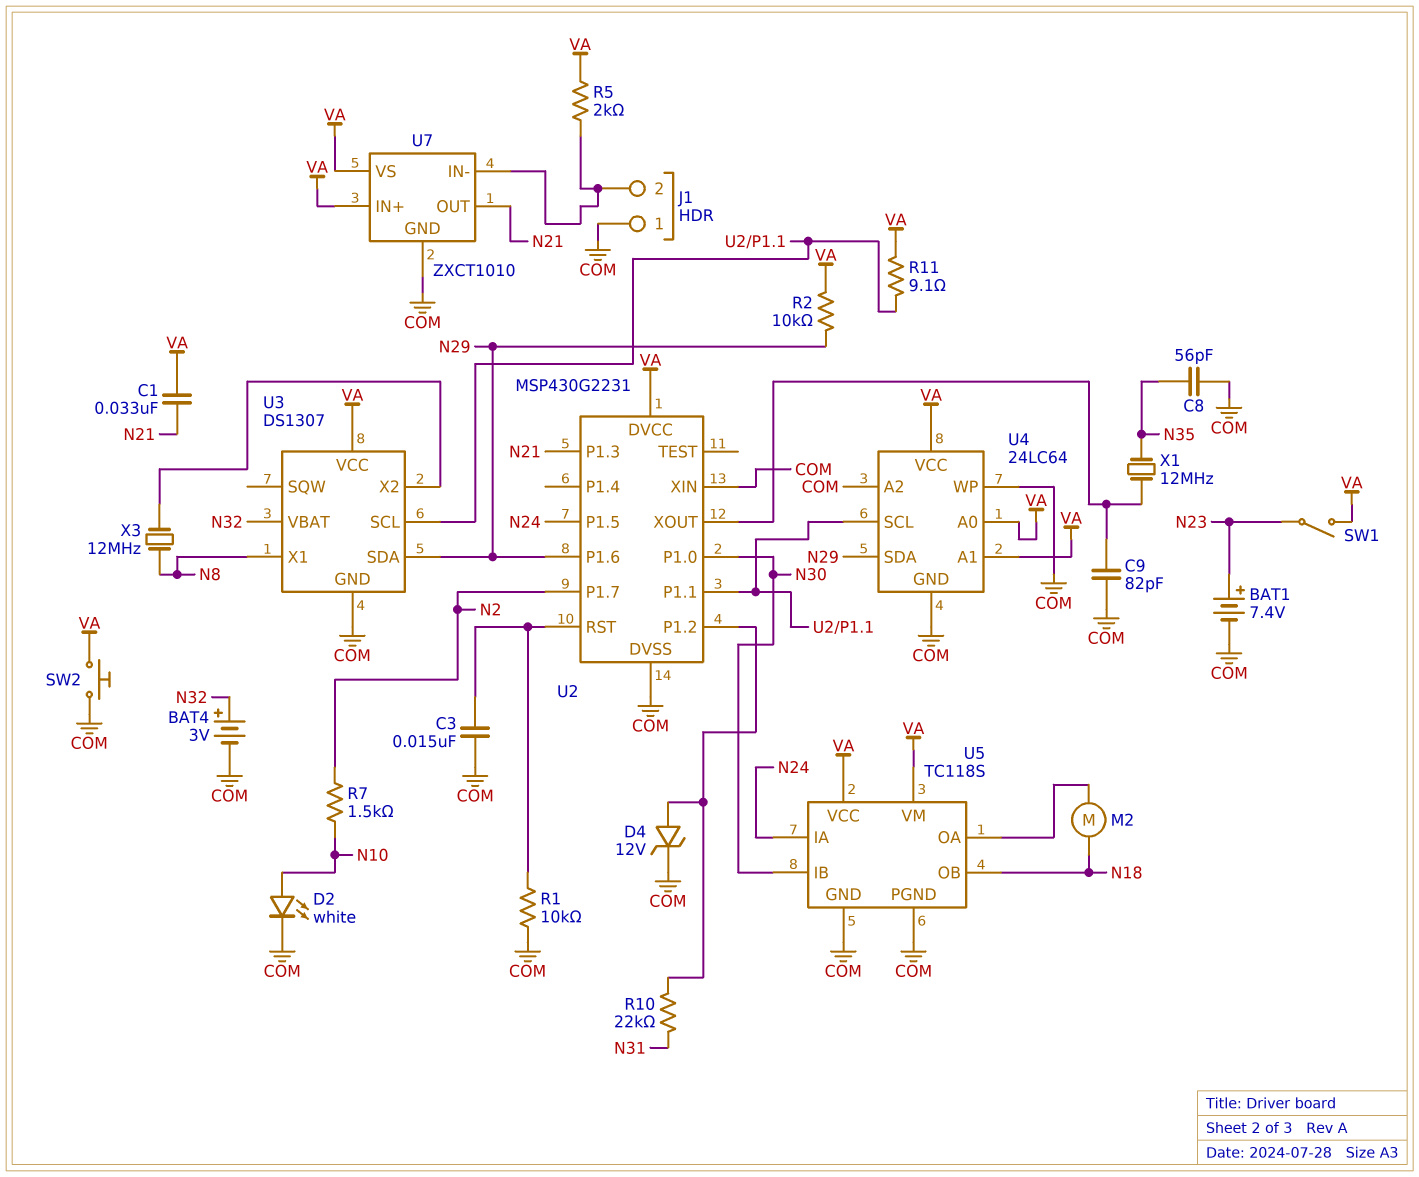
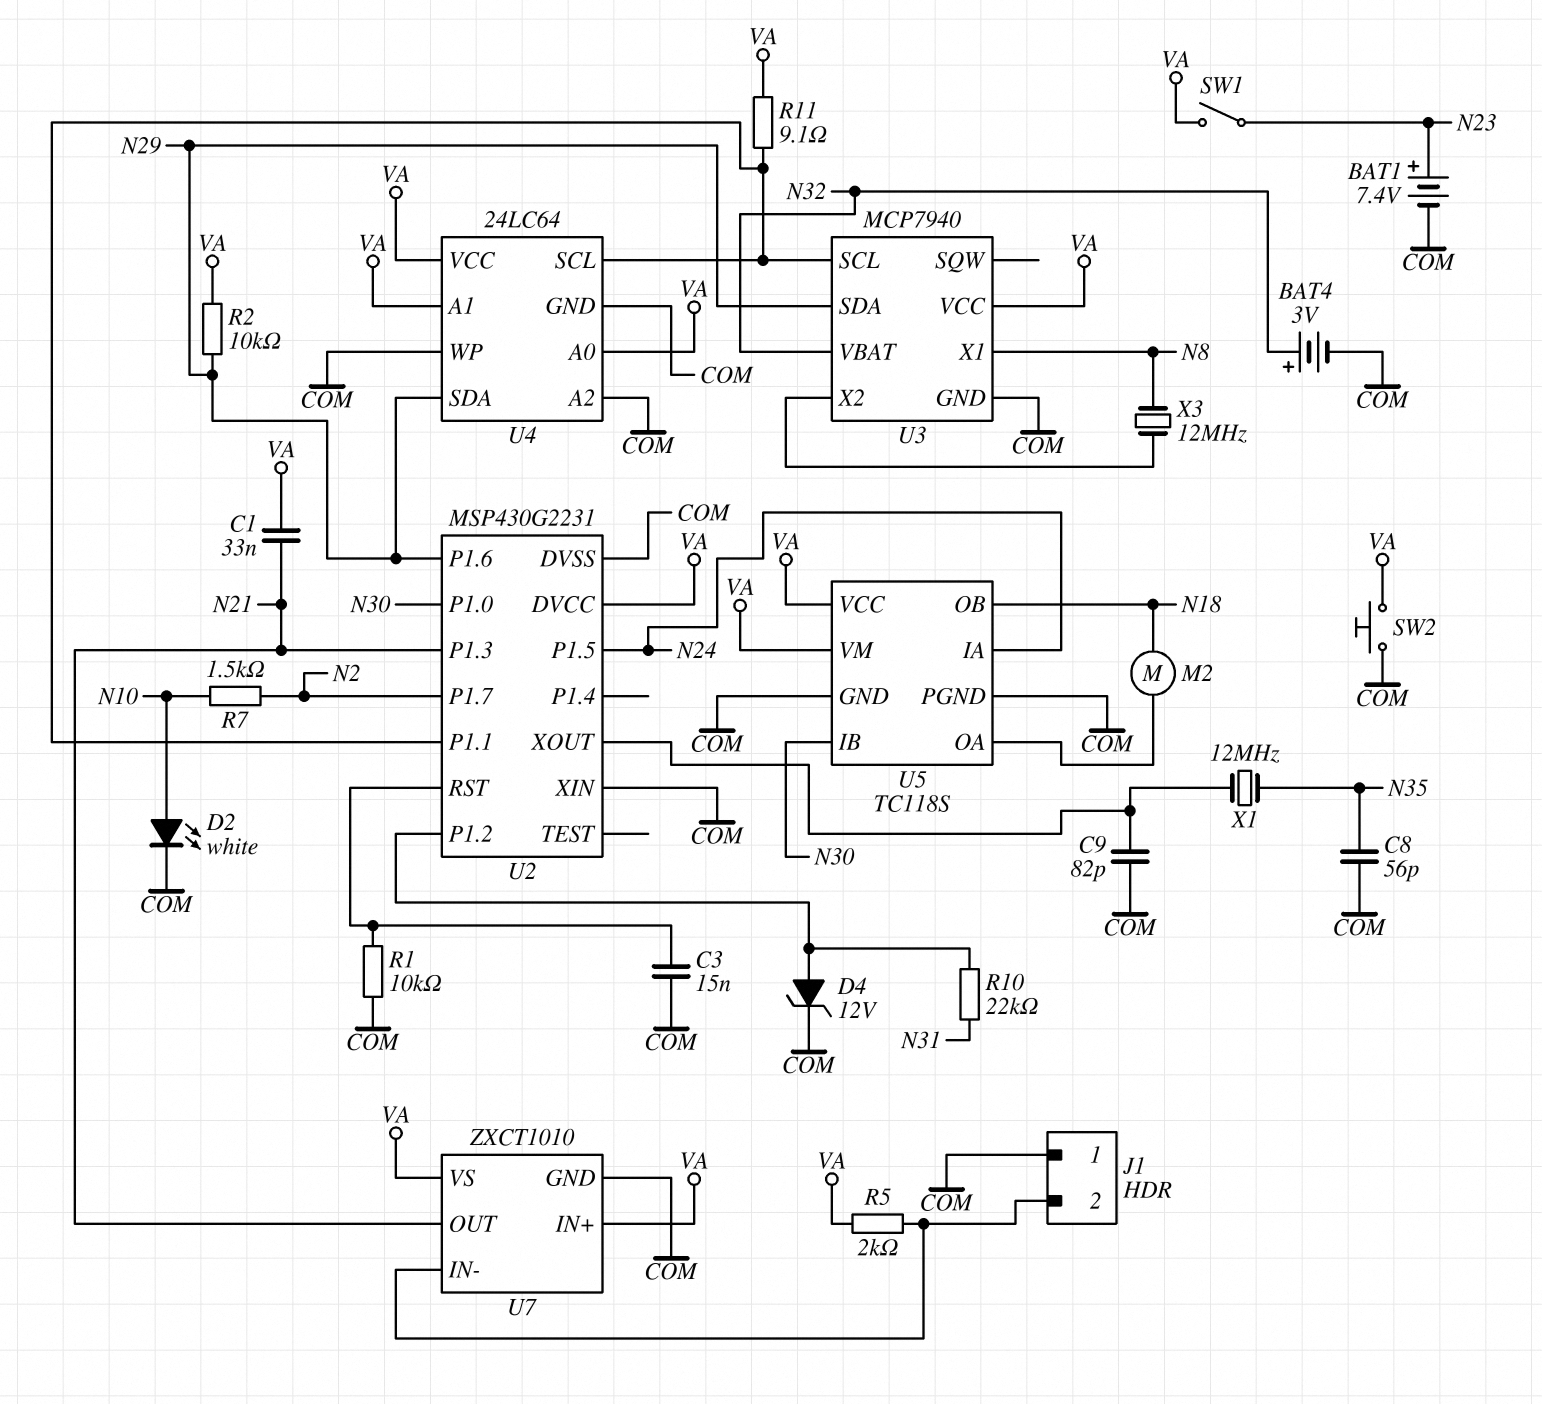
U3: DS1307 -> MCP7940

